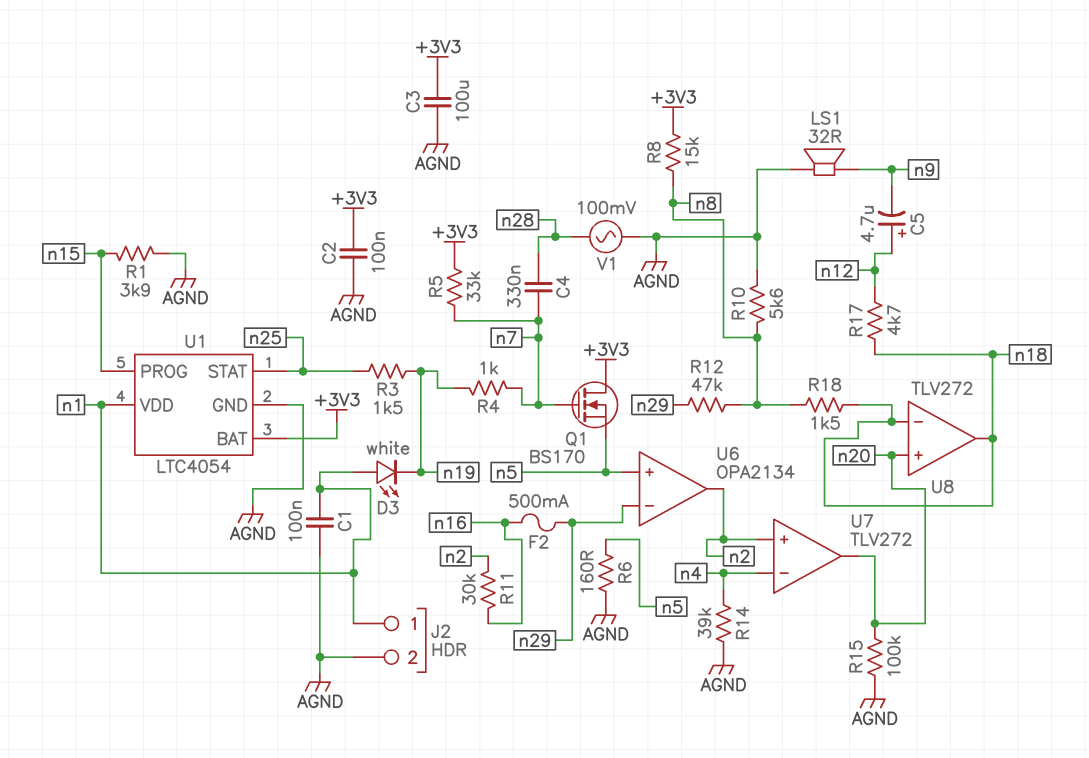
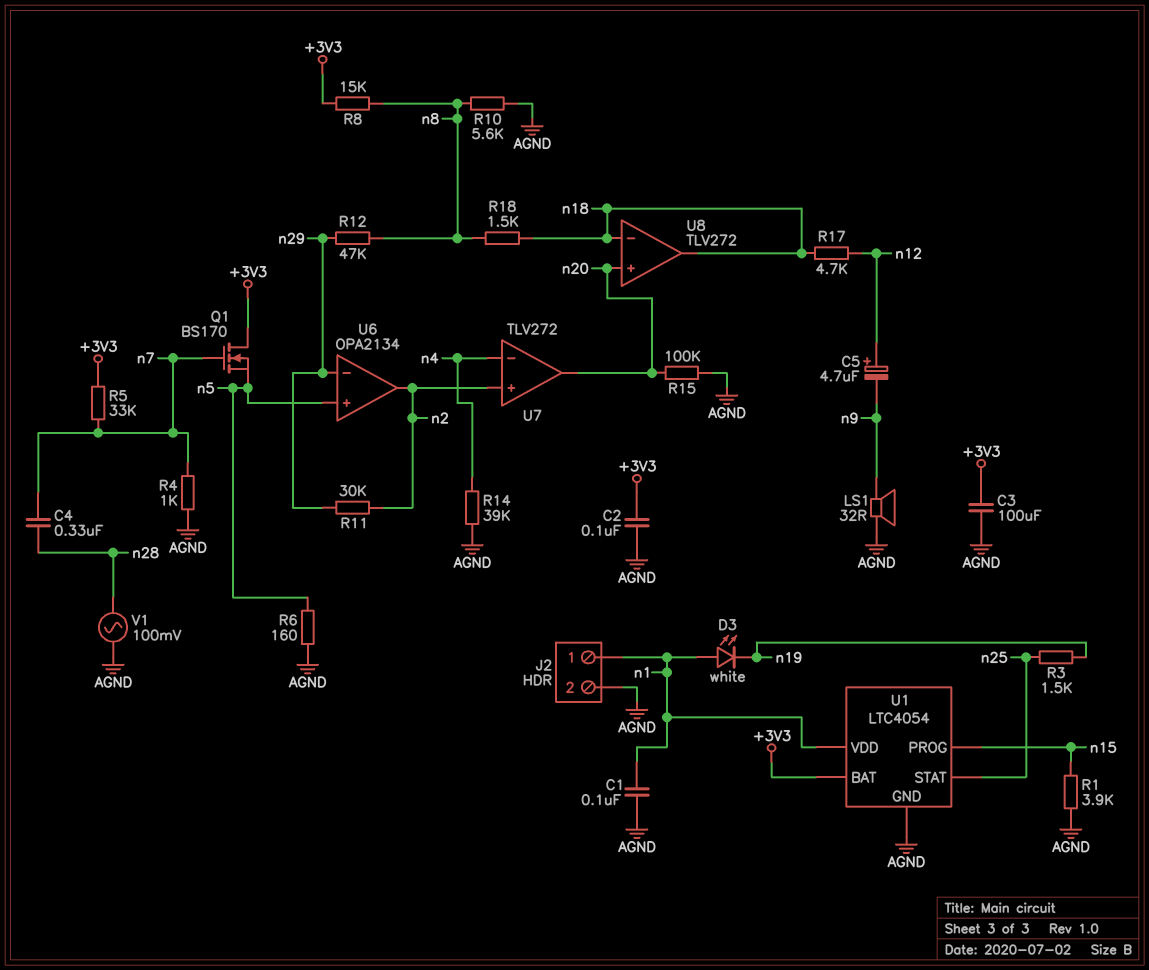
F2: 500mA (n16, n29) -> none
R4: 1k (n7, n19) -> 1k (AGND, n7)
R11: 30k (n2, n16) -> 30k (n2, n29)

